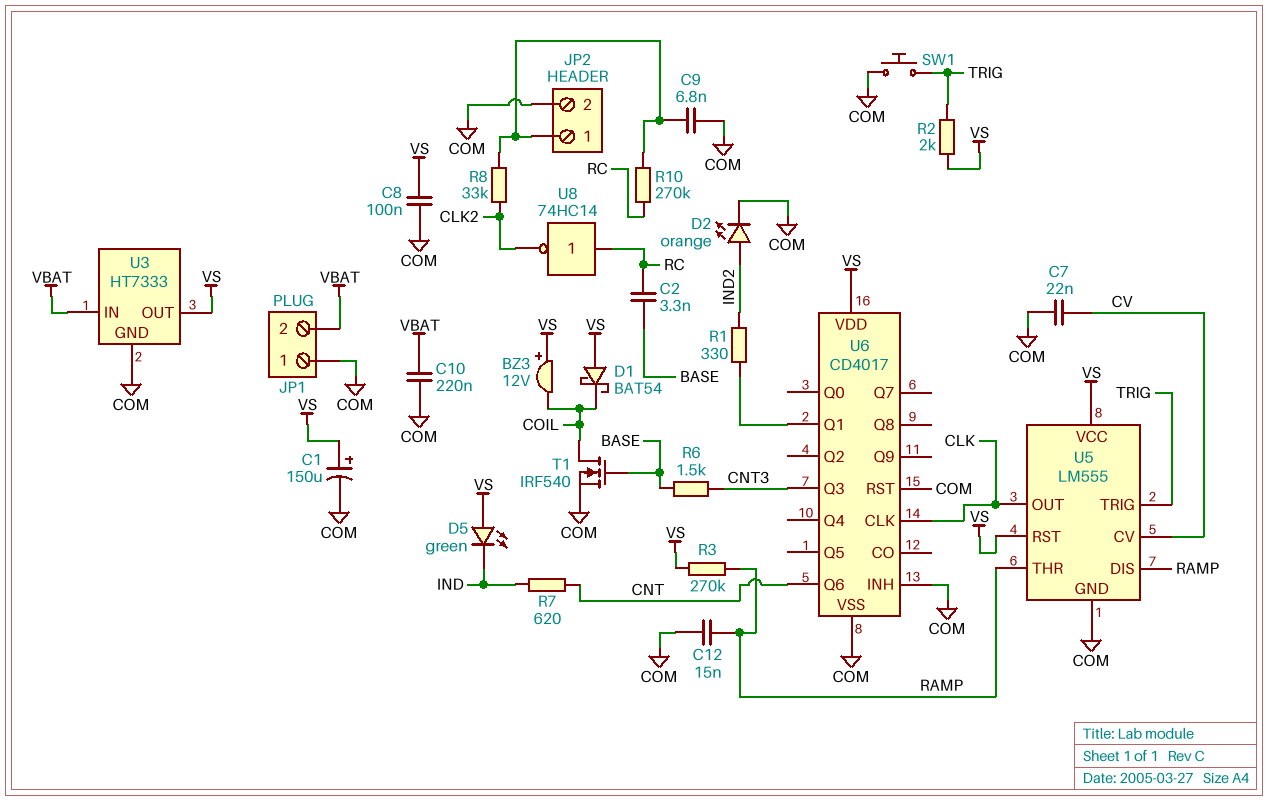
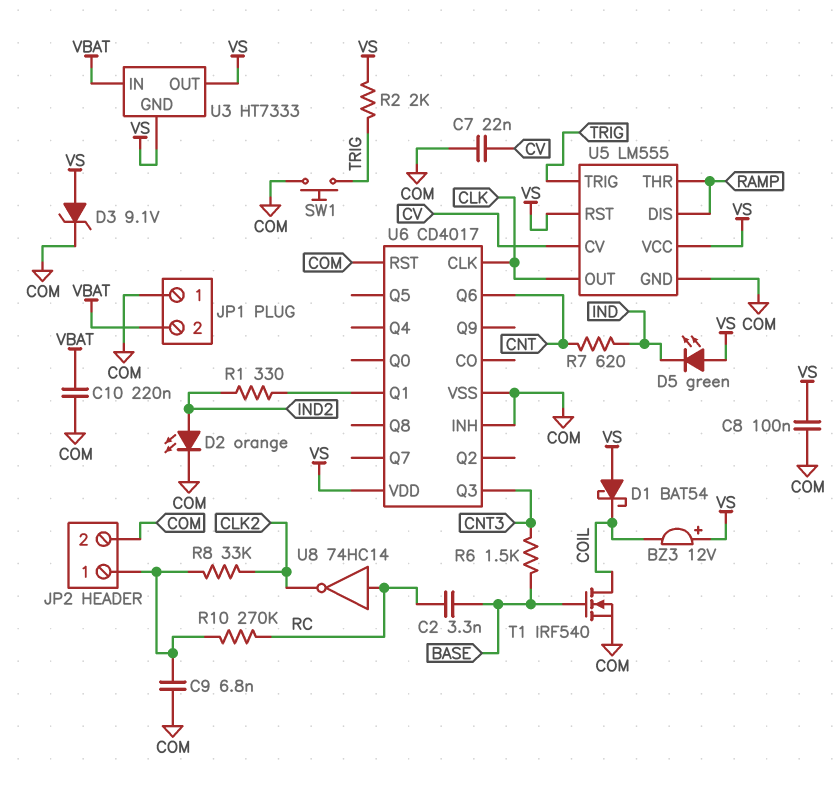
C1: 150uF (plus VS, minus COM) -> none
C12: 15nF (COM, RAMP) -> none
D3: none -> zener 9.1V (A VS, K COM)
R3: 270k (RAMP, VS) -> none
U3 pin GND: COM -> VS

